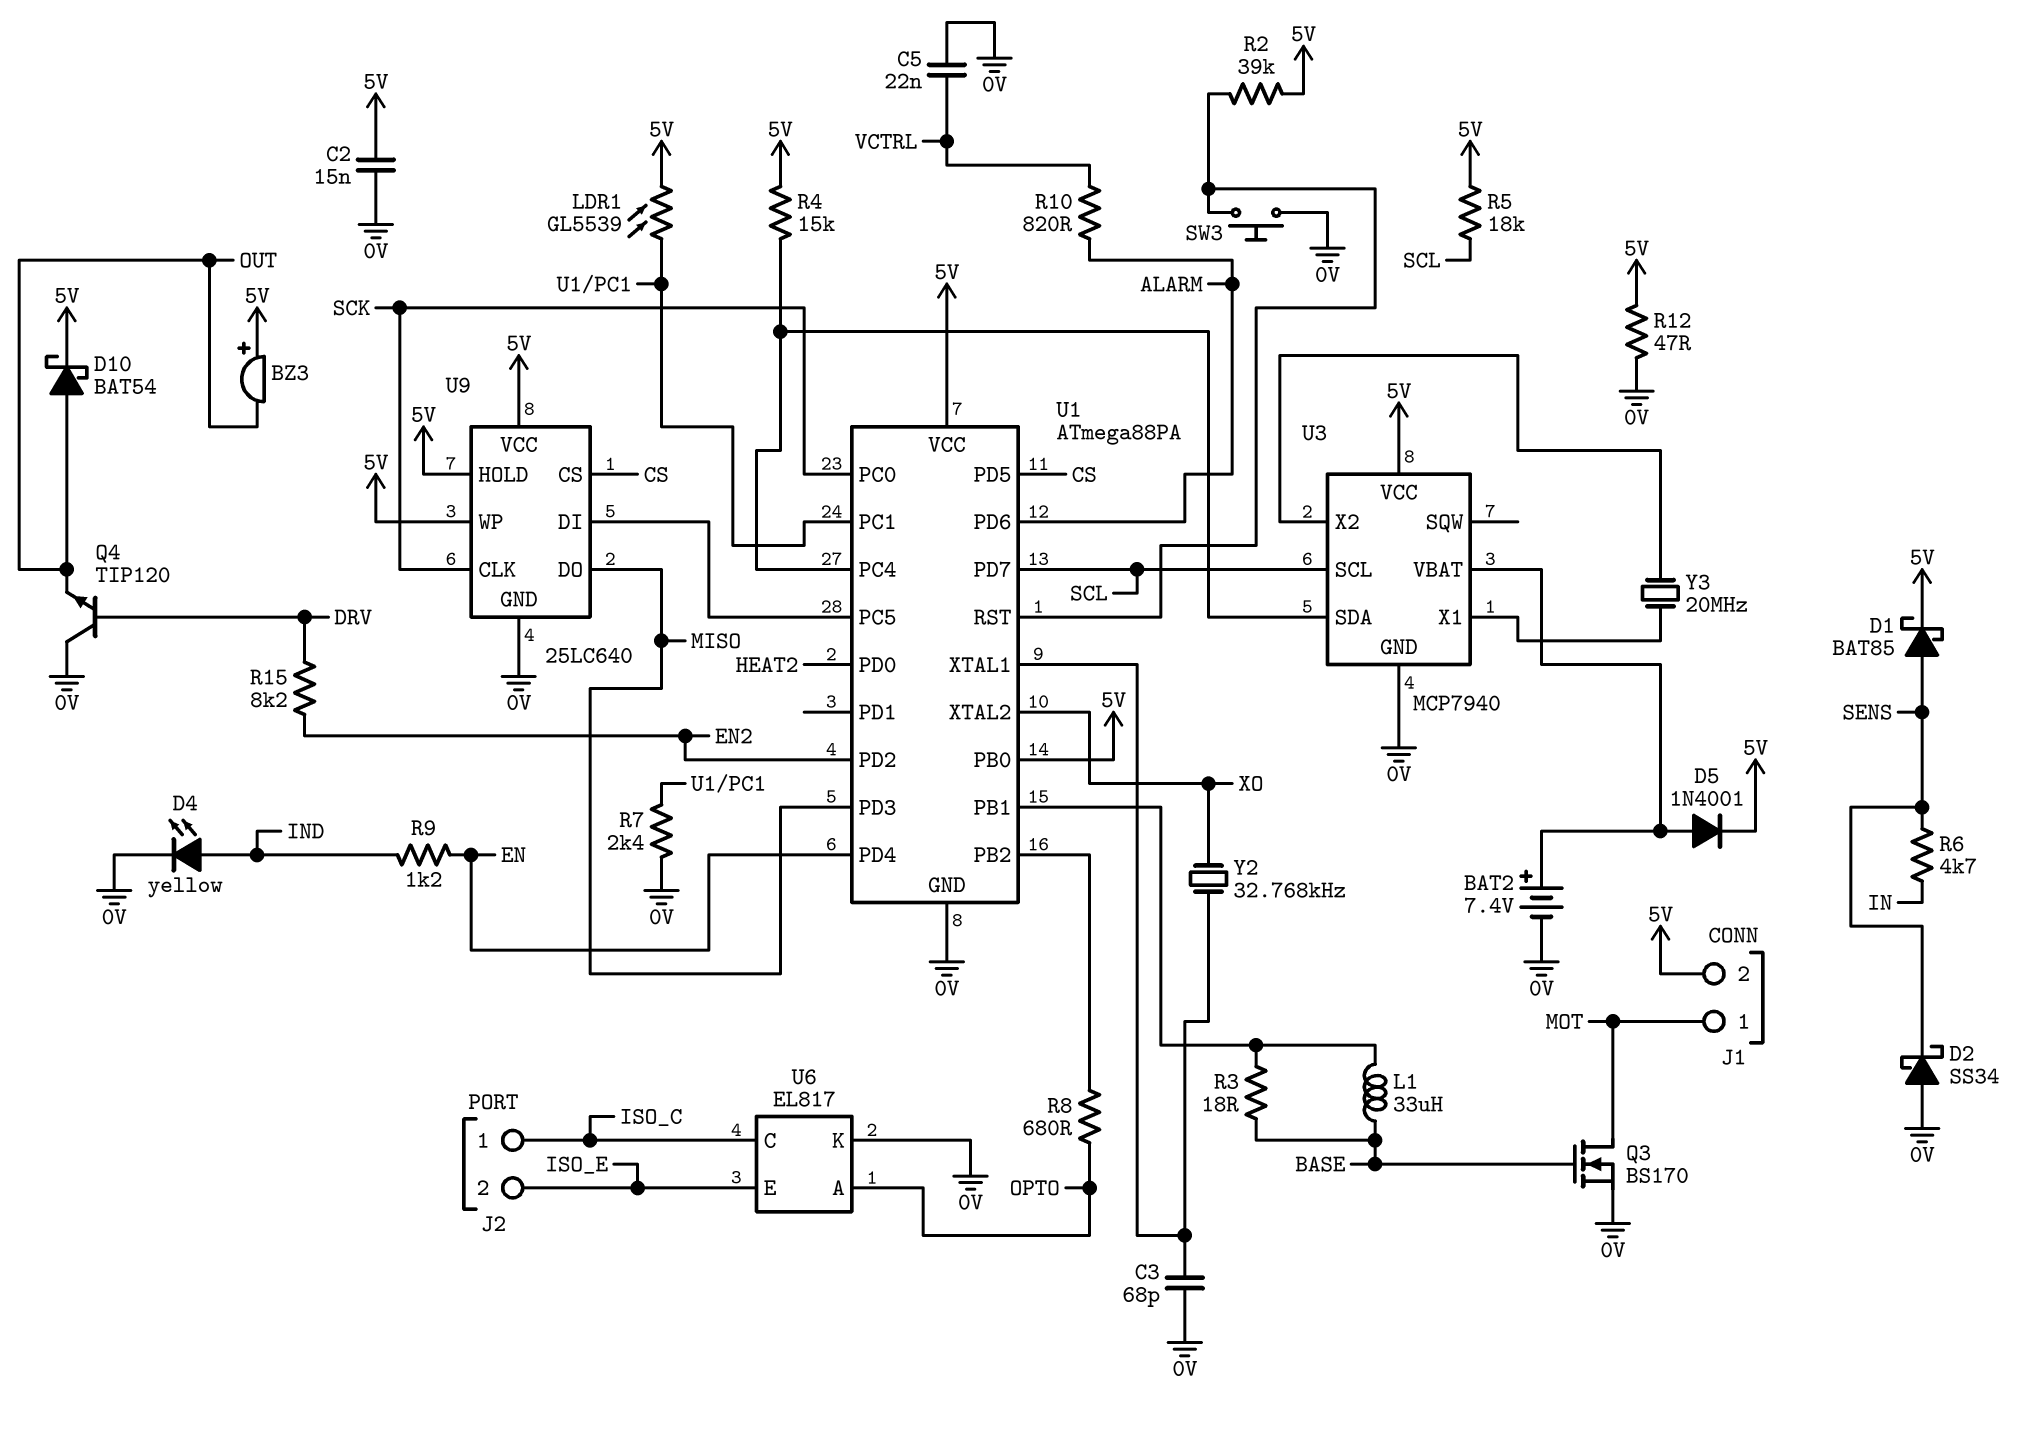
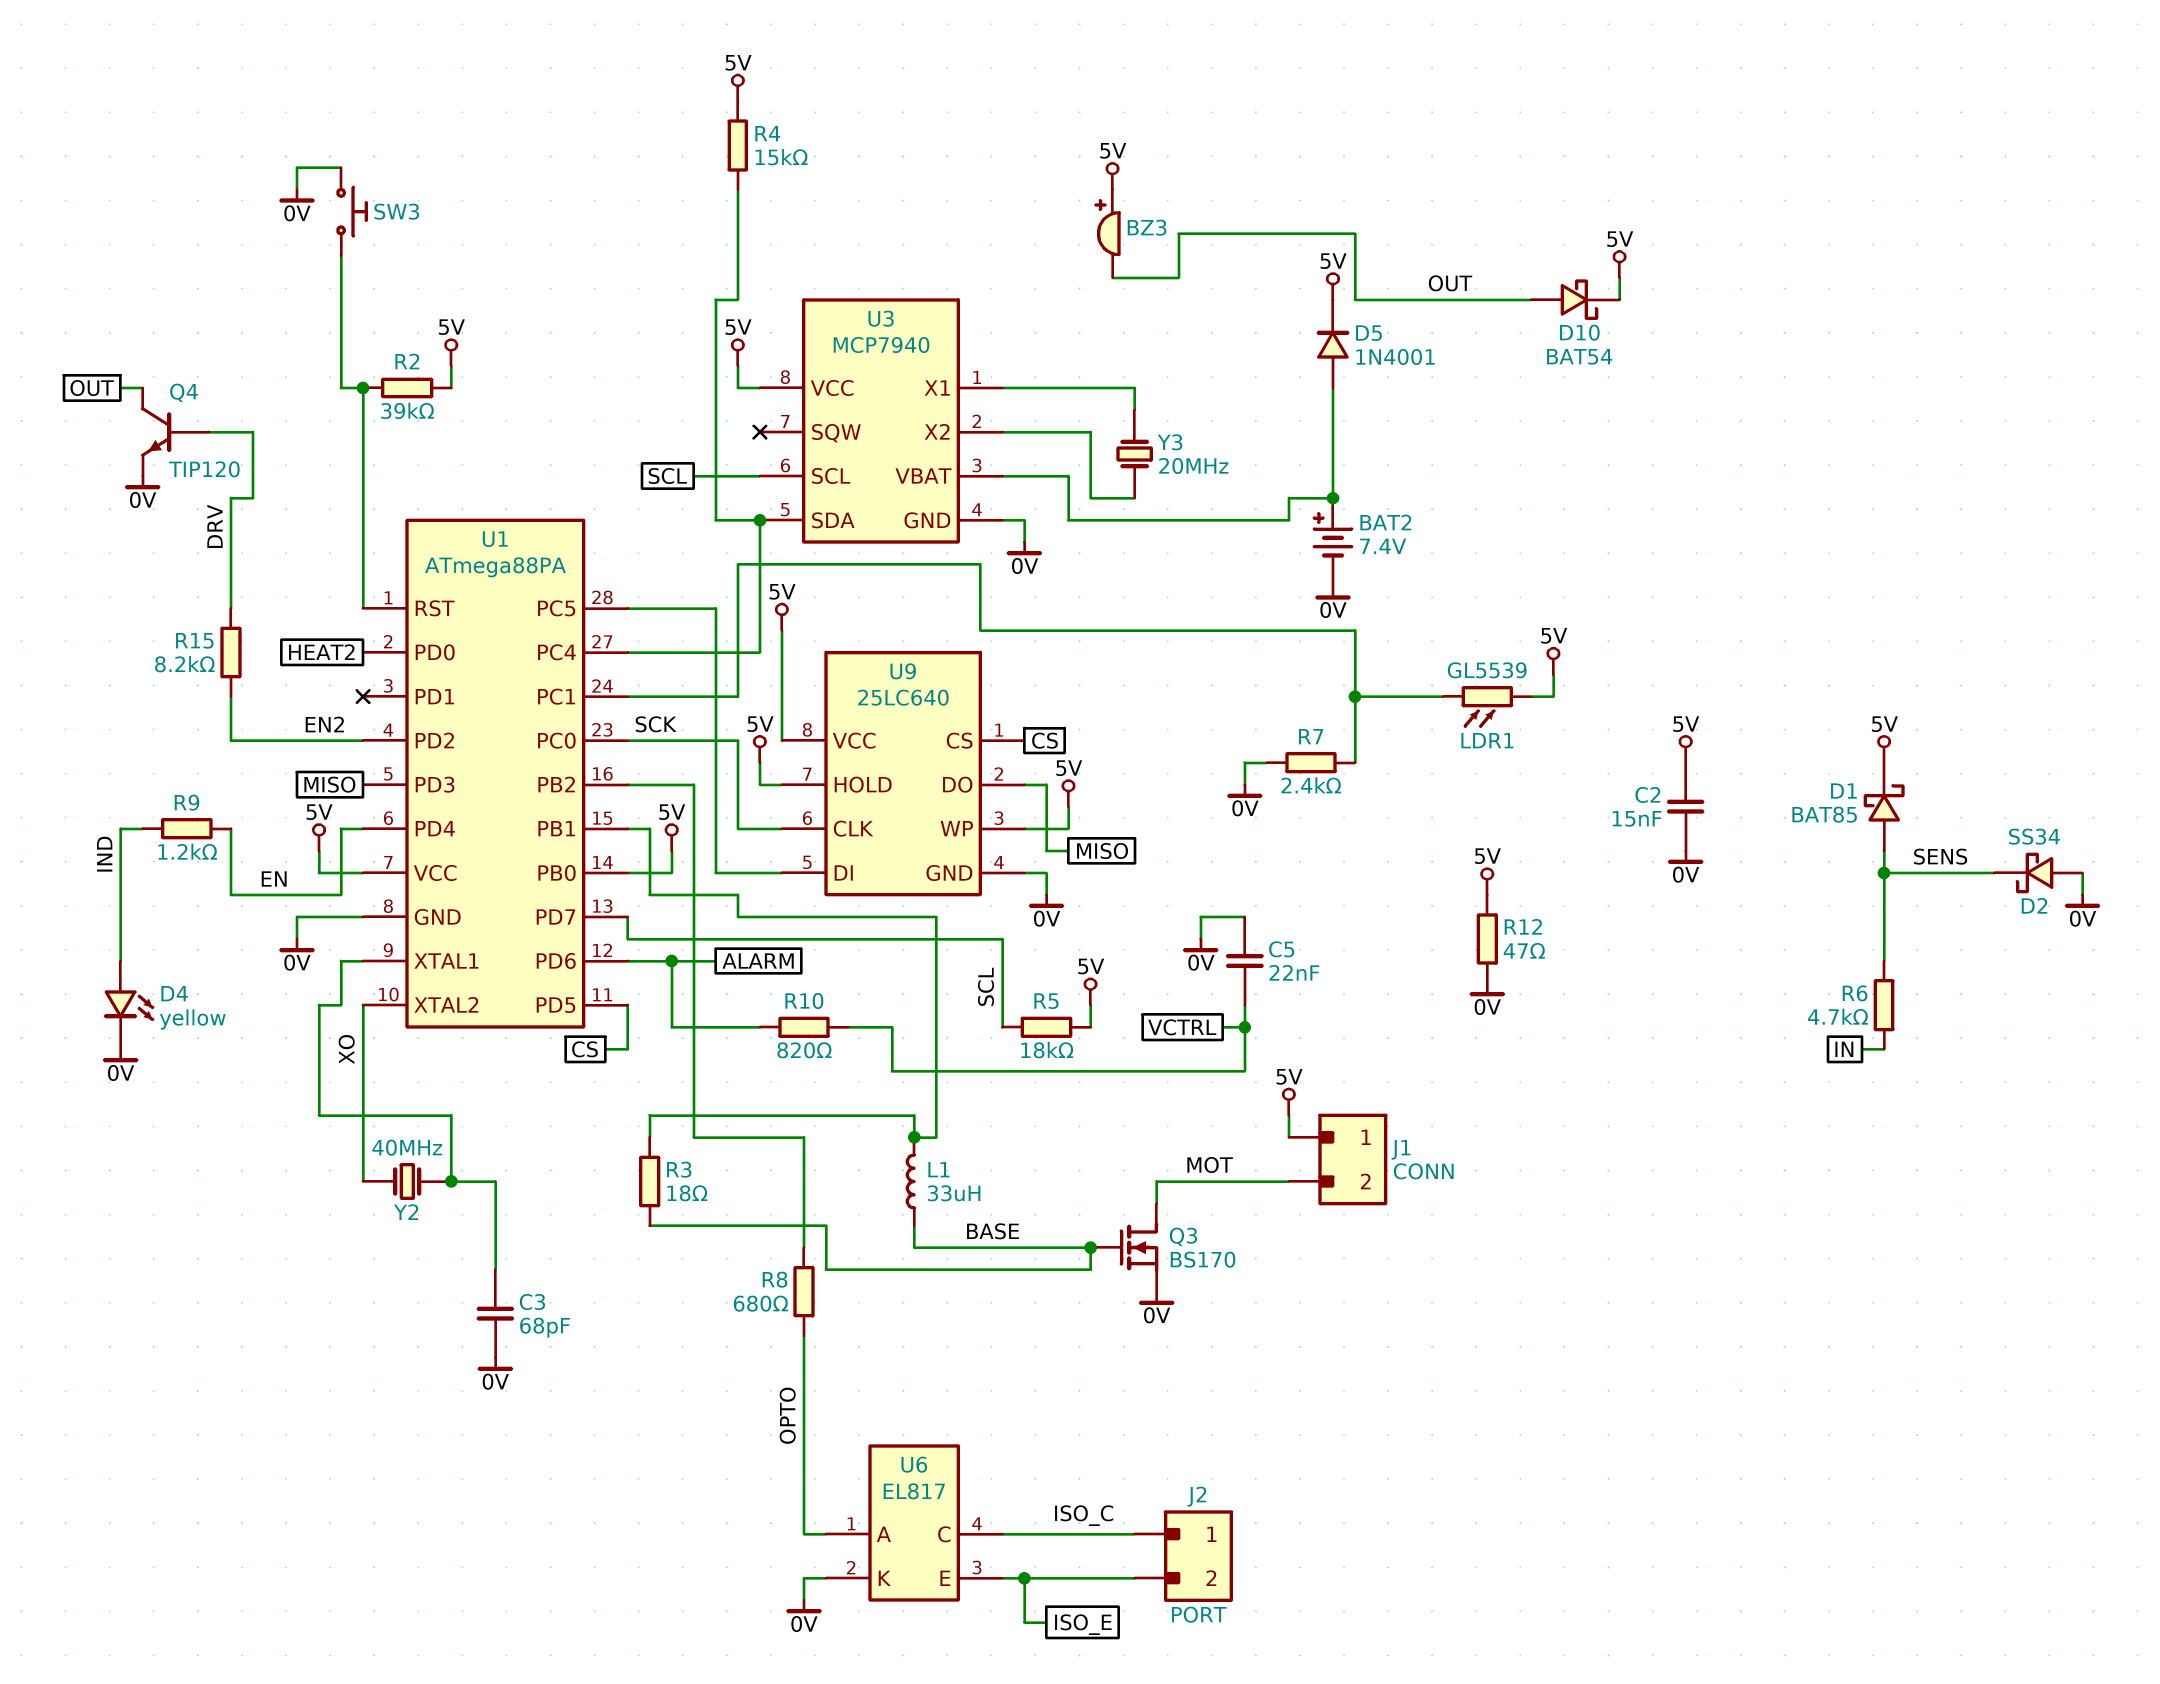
J1 pin 1: MOT -> 5V
J1 pin 2: 5V -> MOT
Q4: NPN TIP120 (B DRV, C 0V, E OUT) -> NPN TIP120 (B DRV, C OUT, E 0V)
Y2: 32.768kHz (U1/XTAL1, XO) -> 40MHz (U1/XTAL1, XO)

